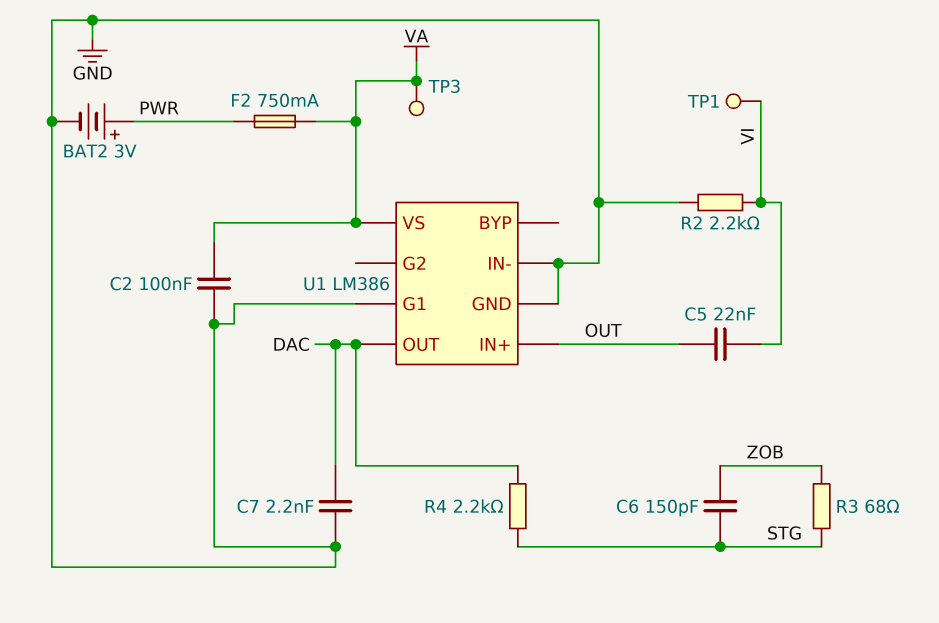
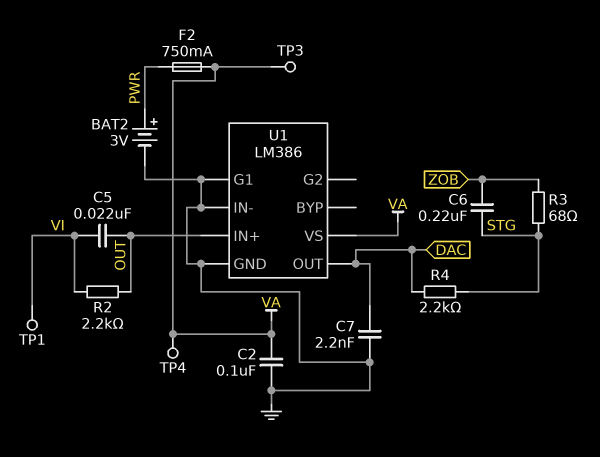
C6: 150pF (STG, ZOB) -> 220nF (STG, ZOB)
R2: 2.2k (GND, VI) -> 2.2k (OUT, VI)
TP4: none -> test point (VA)

